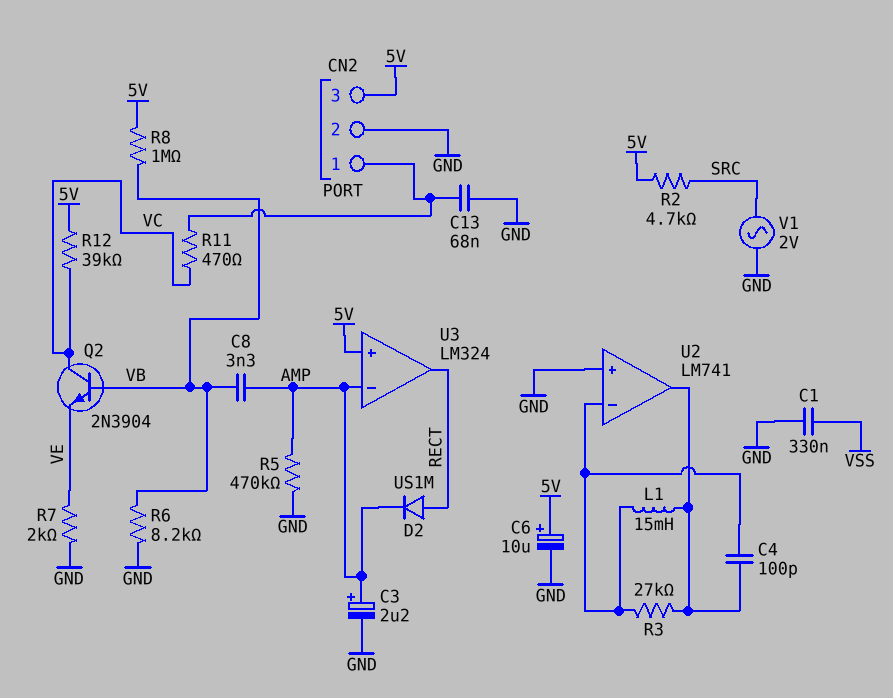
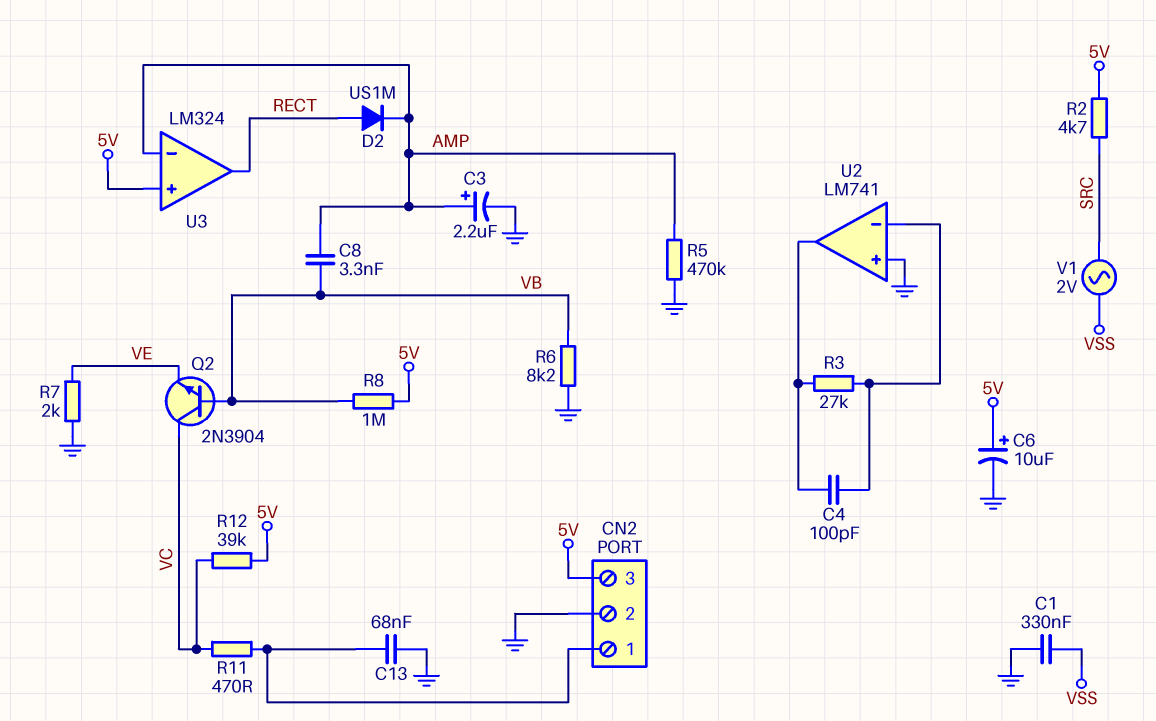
L1: 15mH (U2/in-, U2/out) -> none
V1: AC 2V (GND, SRC) -> AC 2V (SRC, VSS)

